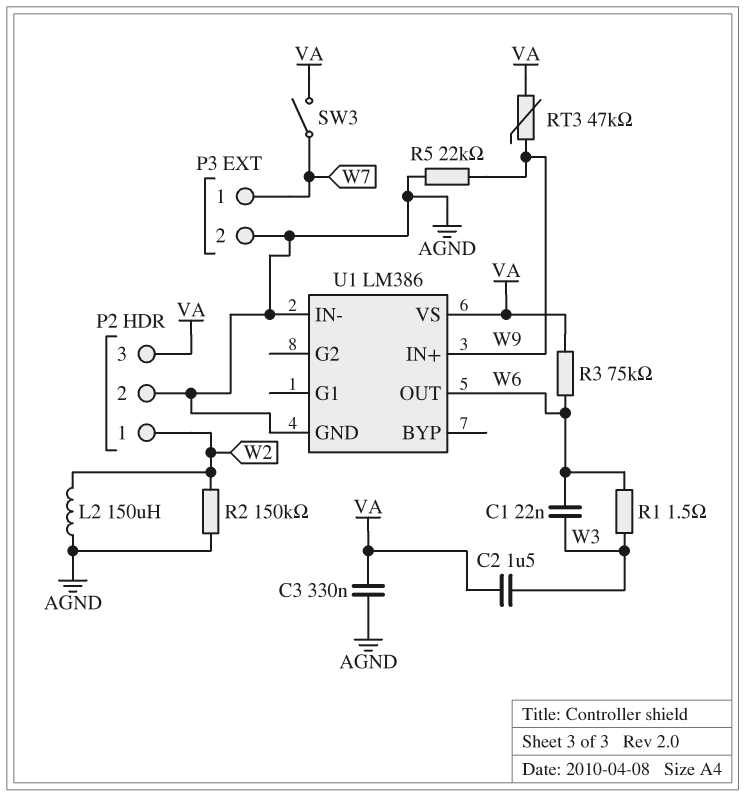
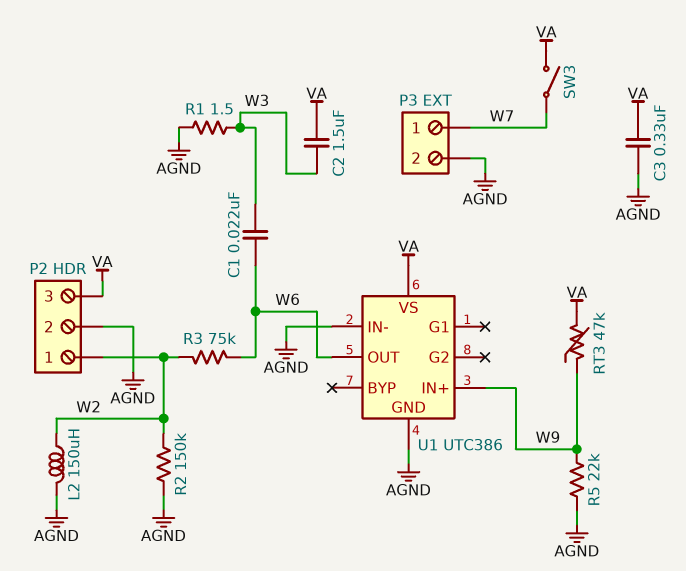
R1: 1.5 (W3, W6) -> 1.5 (AGND, W3)
R3: 75k (VA, W6) -> 75k (W2, W6)
U1: LM386 -> UTC386

